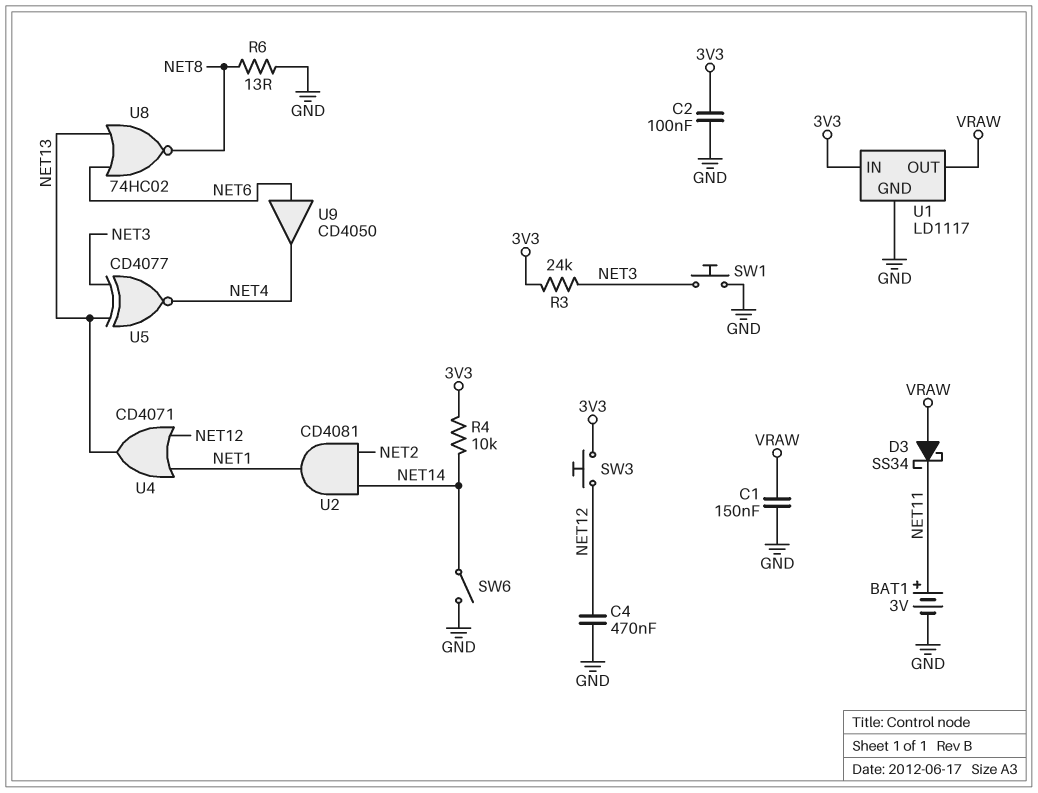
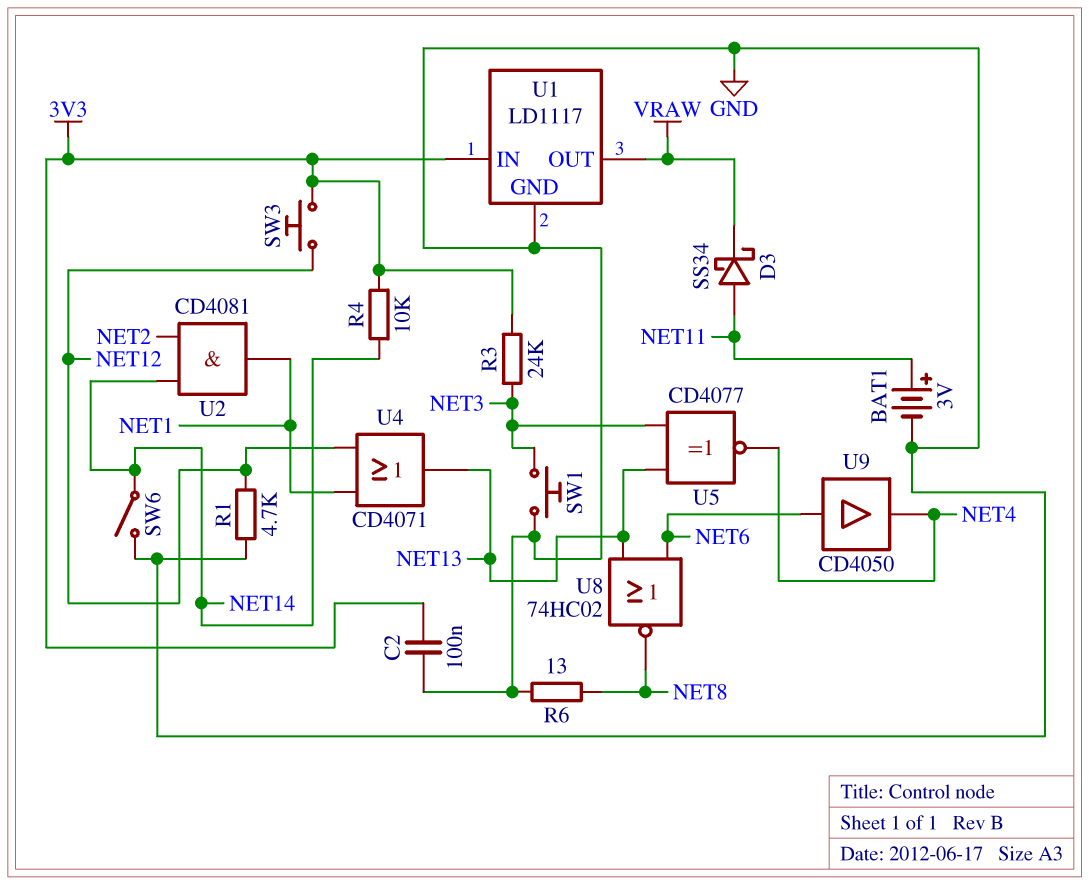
C1: 150nF (GND, VRAW) -> none
C4: 470nF (GND, NET12) -> none
D3: schottky SS34 (A VRAW, K NET11) -> schottky SS34 (A NET11, K VRAW)
R1: none -> 4.7k (GND, NET12)

